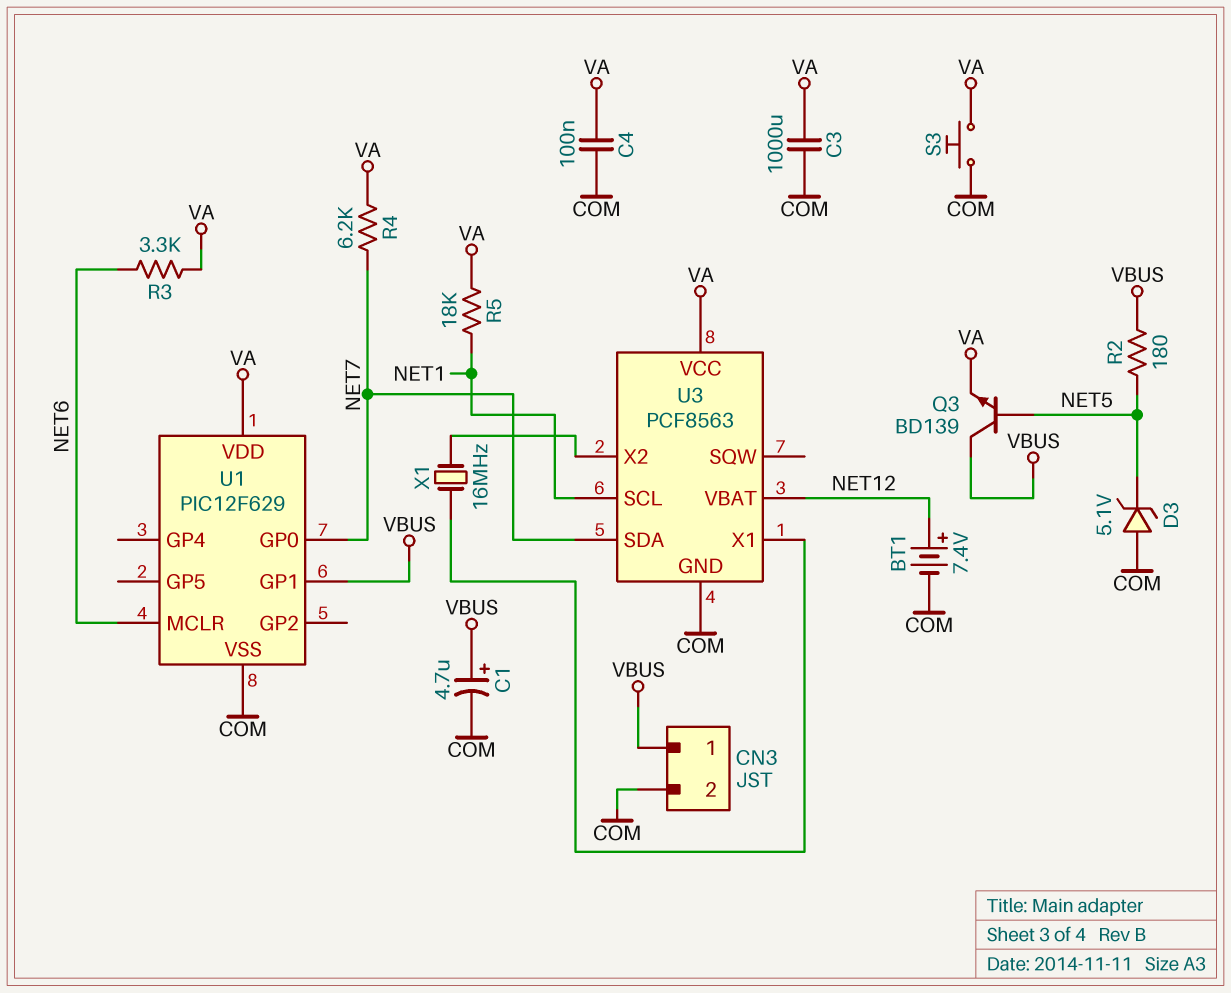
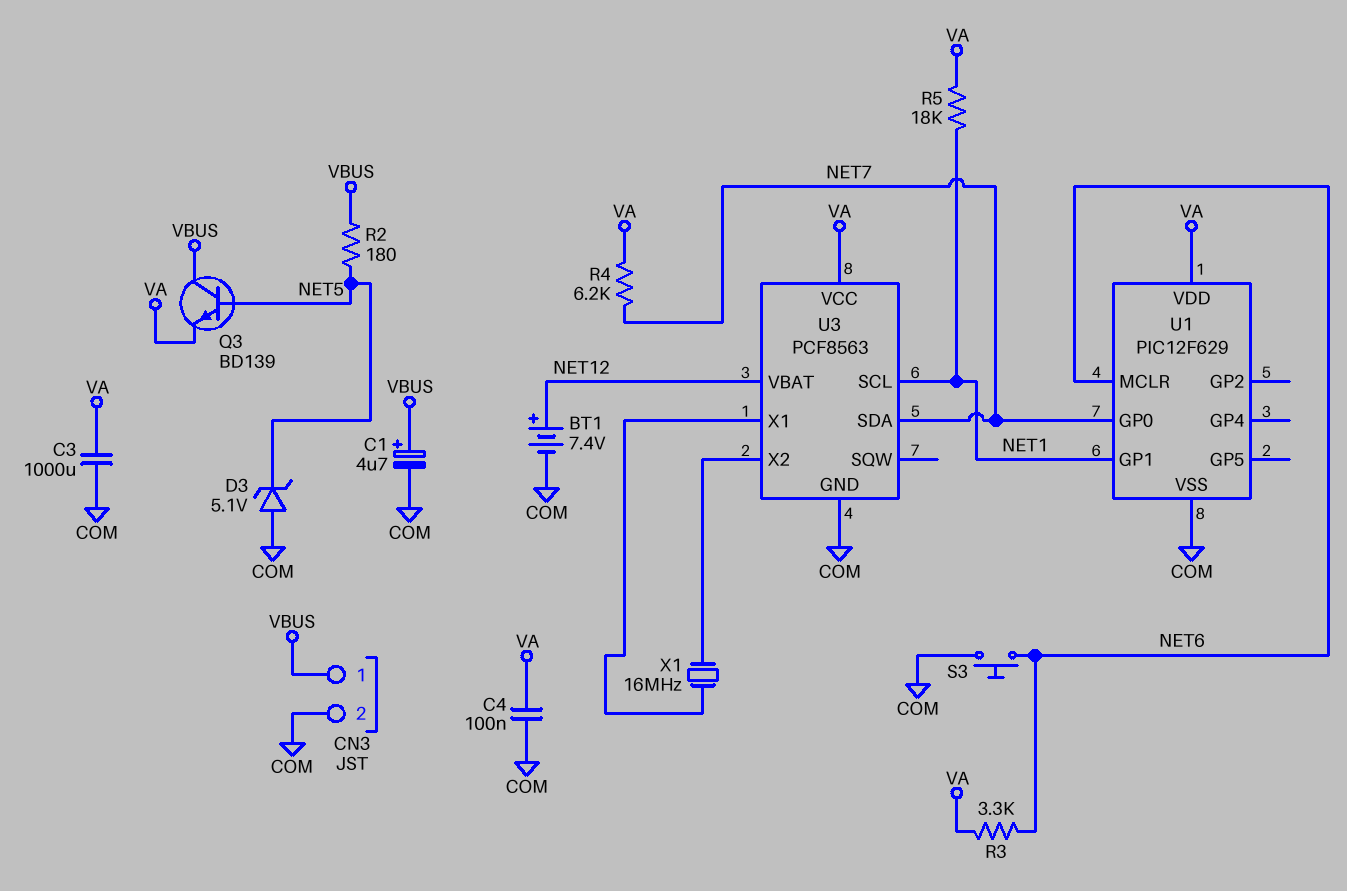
S3: button (COM, VA) -> button (COM, NET6)
U1 pin GP1: VBUS -> NET1

